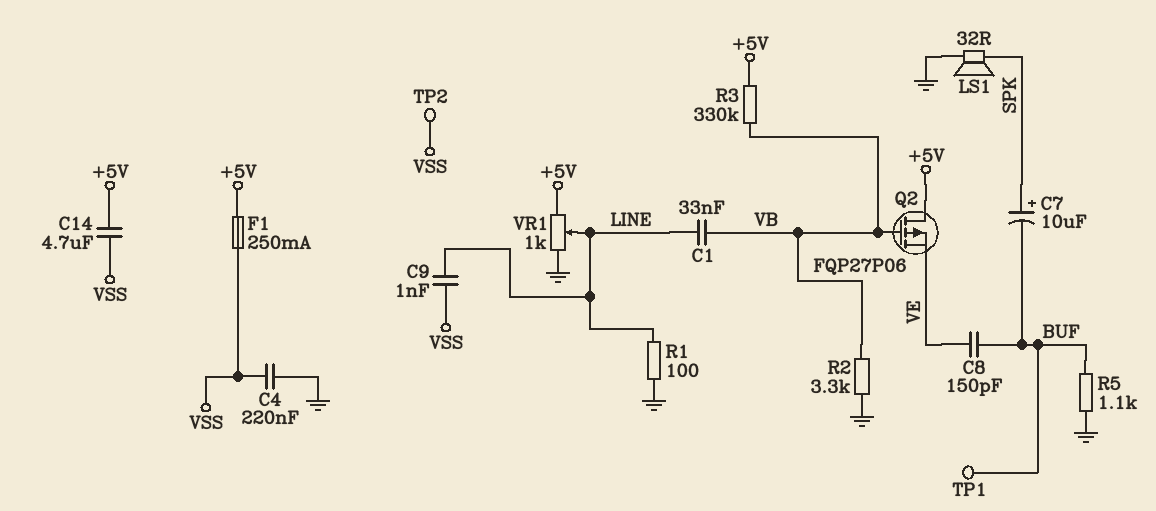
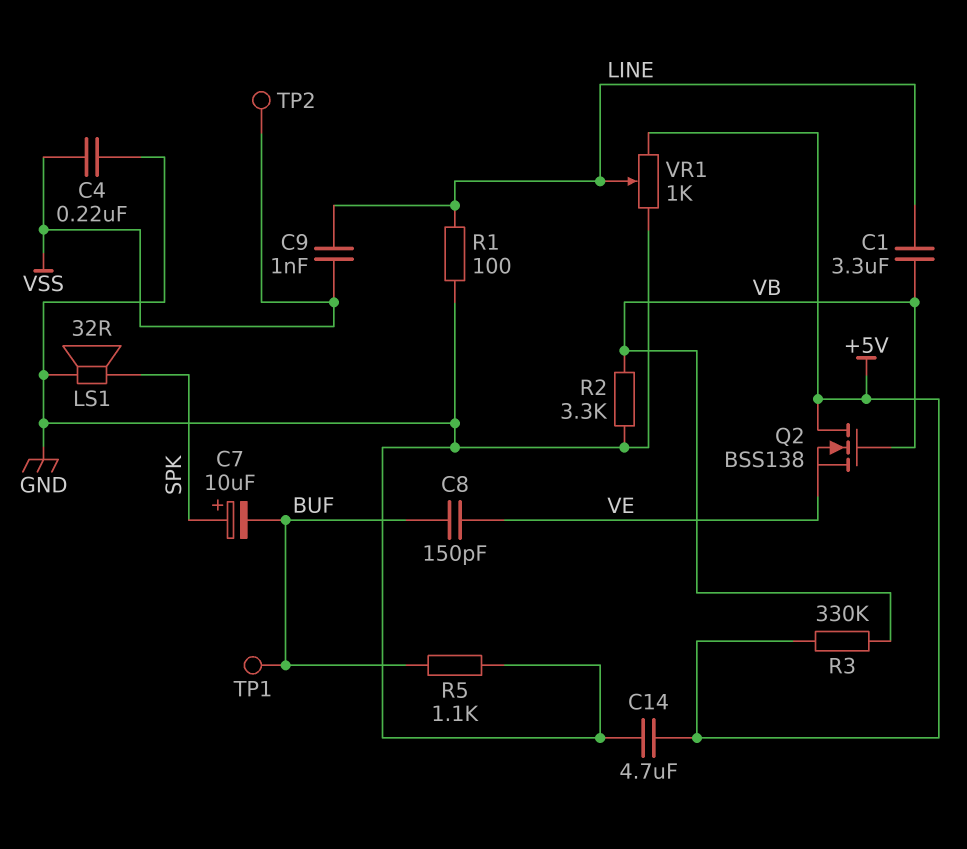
C1: 33nF (LINE, VB) -> 3.3uF (LINE, VB)
C14: 4.7uF (+5V, VSS) -> 4.7uF (+5V, GND)
F1: 250mA (+5V, VSS) -> none
Q2: PMOS FQP27P06 (G VB, D +5V, S VE) -> NMOS BSS138 (G VB, D +5V, S VE)

